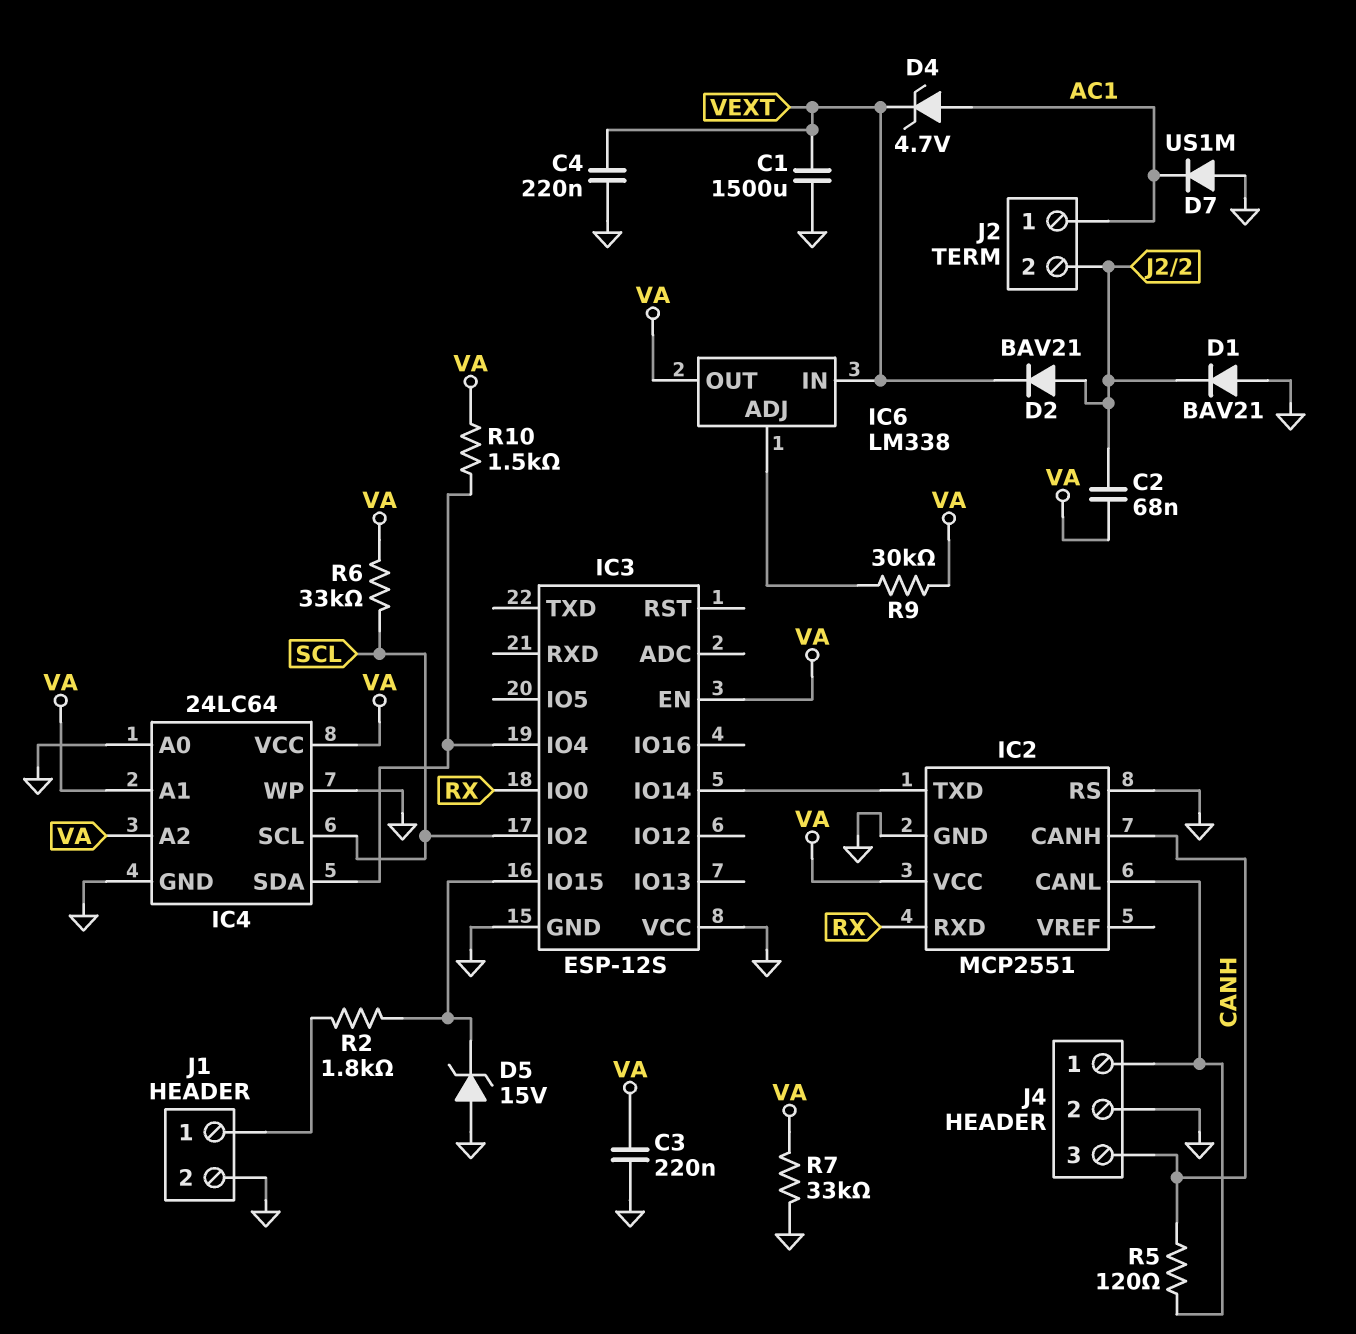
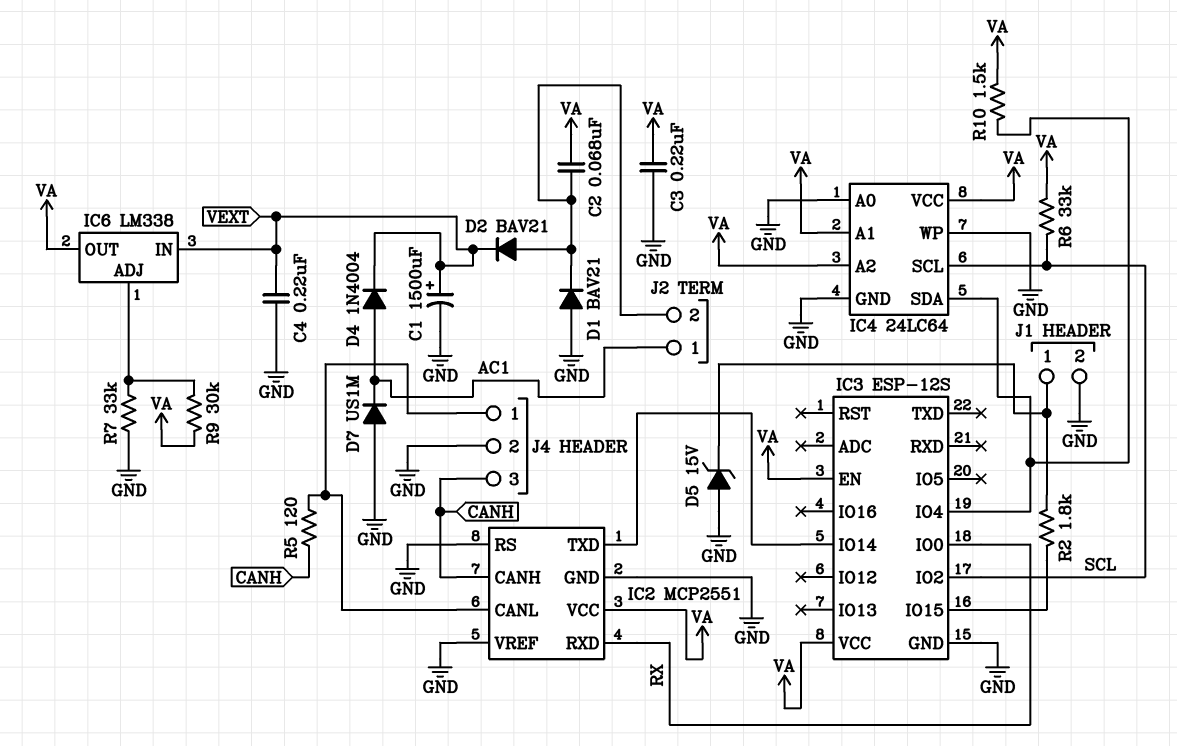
C1: 1500uF (GND, VEXT) -> 1500uF (plus VEXT, minus GND)
D4: zener 4.7V (A AC1, K VEXT) -> diode 1N4004 (A AC1, K VEXT)
D5: zener 15V (A GND, K IC3/IO15) -> zener 15V (A GND, K J1/1)
IC2 pin VREF: none -> GND
IC3 pin VCC: GND -> VA
R7: 33k (GND, VA) -> 33k (GND, IC6/ADJ)

